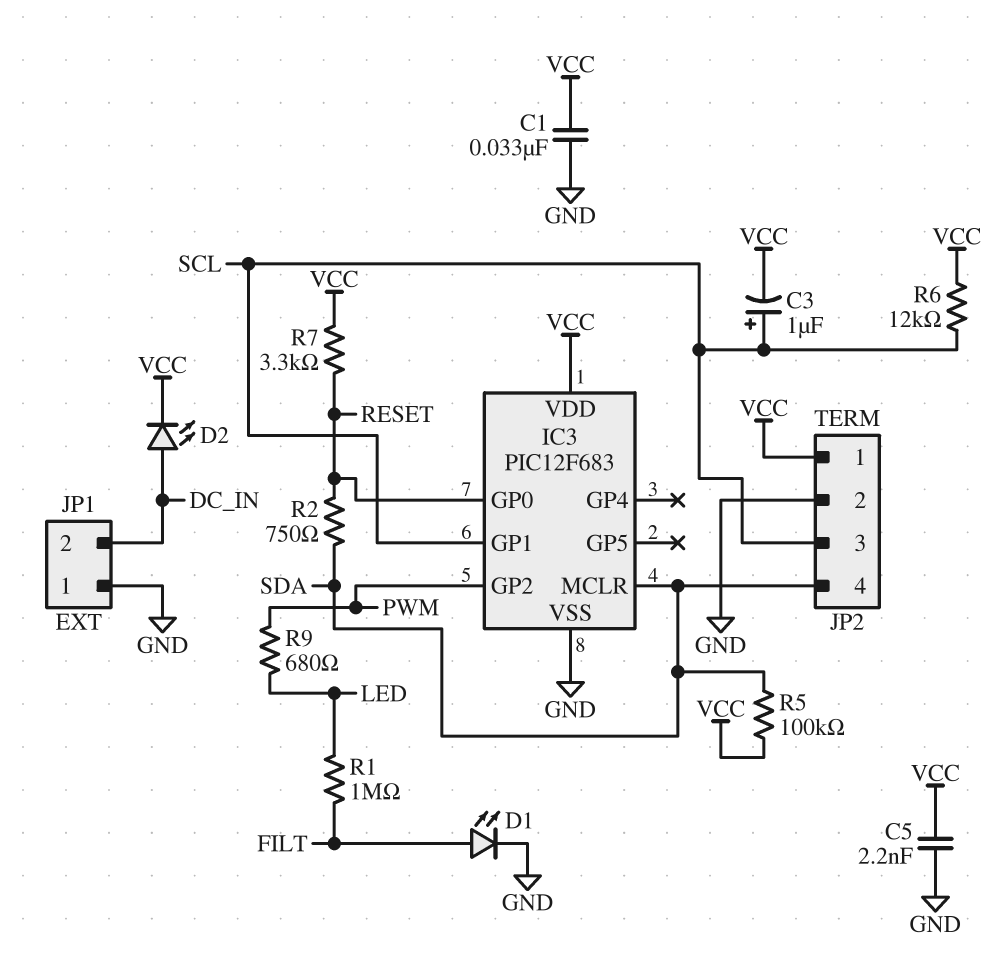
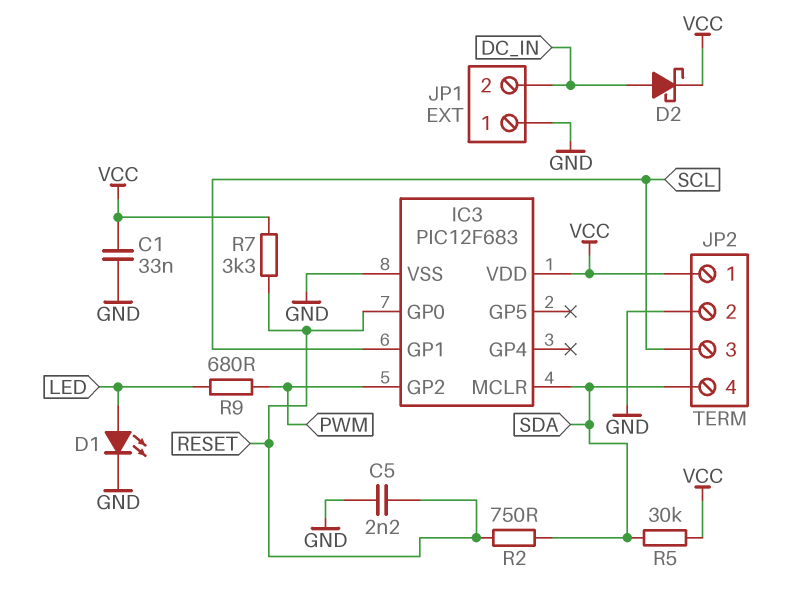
C3: 1uF (plus SCL, minus VCC) -> none
C5: 2.2nF (GND, VCC) -> 2.2nF (GND, RESET)
D1: LED (A FILT, K GND) -> LED (A LED, K GND)
D2: LED (A DC_IN, K VCC) -> schottky (A DC_IN, K VCC)
R1: 1M (FILT, LED) -> none
R5: 100k (SDA, VCC) -> 30k (SDA, VCC)
R6: 12k (SCL, VCC) -> none

